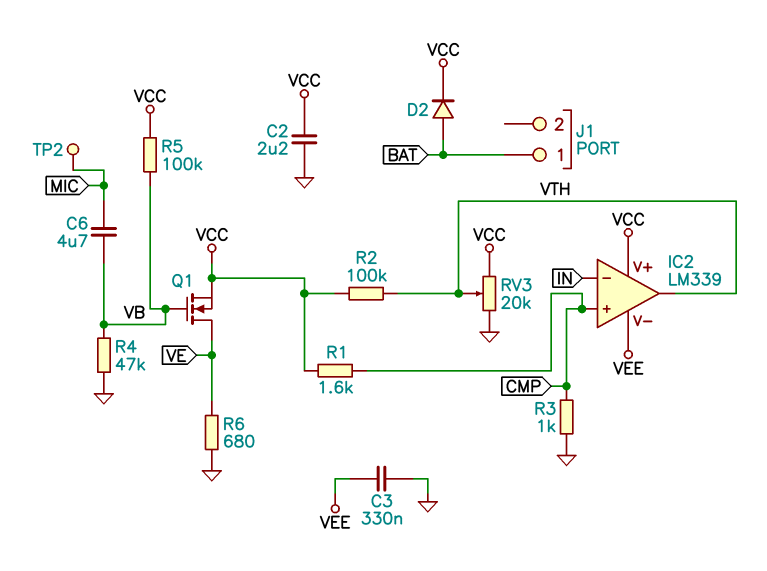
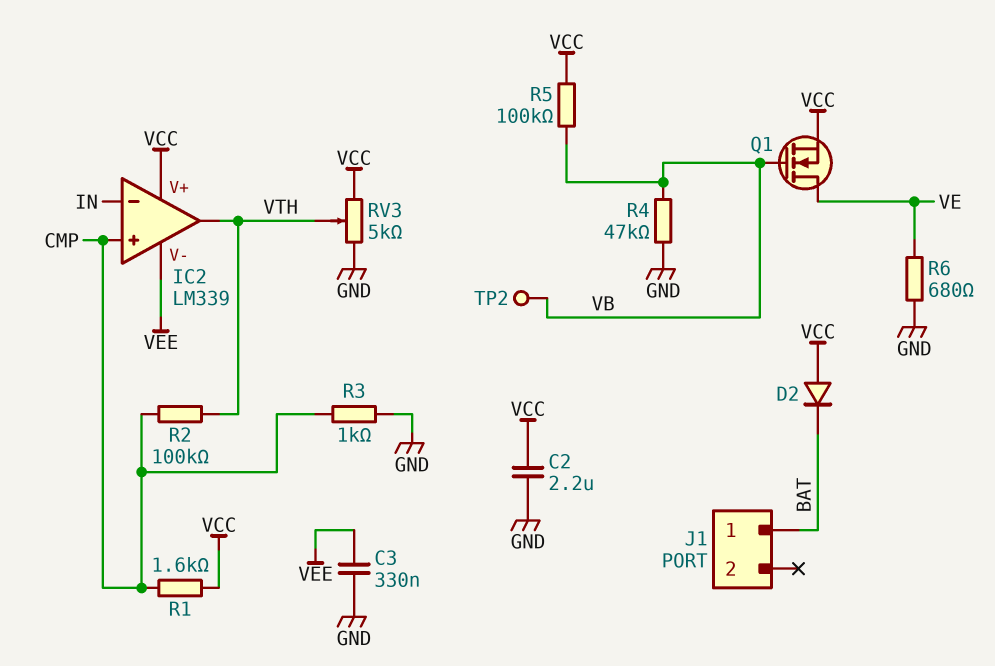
C6: 4.7uF (MIC, VB) -> none
D2: diode (A BAT, K VCC) -> diode (A VCC, K BAT)
R2: 100k (VCC, VTH) -> 100k (CMP, VTH)
RV3: 20k (GND, VCC, wiper VTH) -> 5k (GND, VCC, wiper VTH)
TP2: test point (MIC) -> test point (VB)

